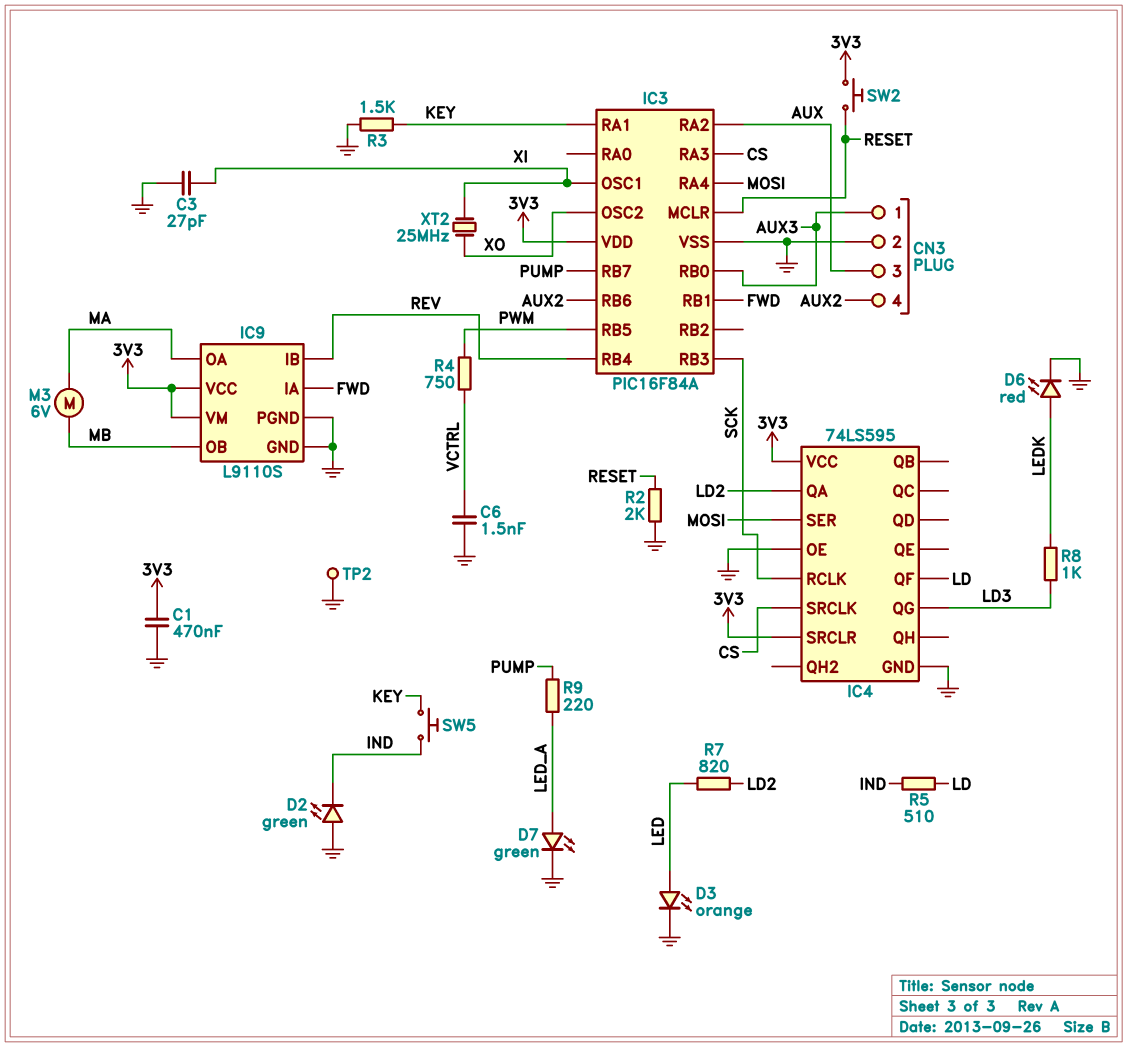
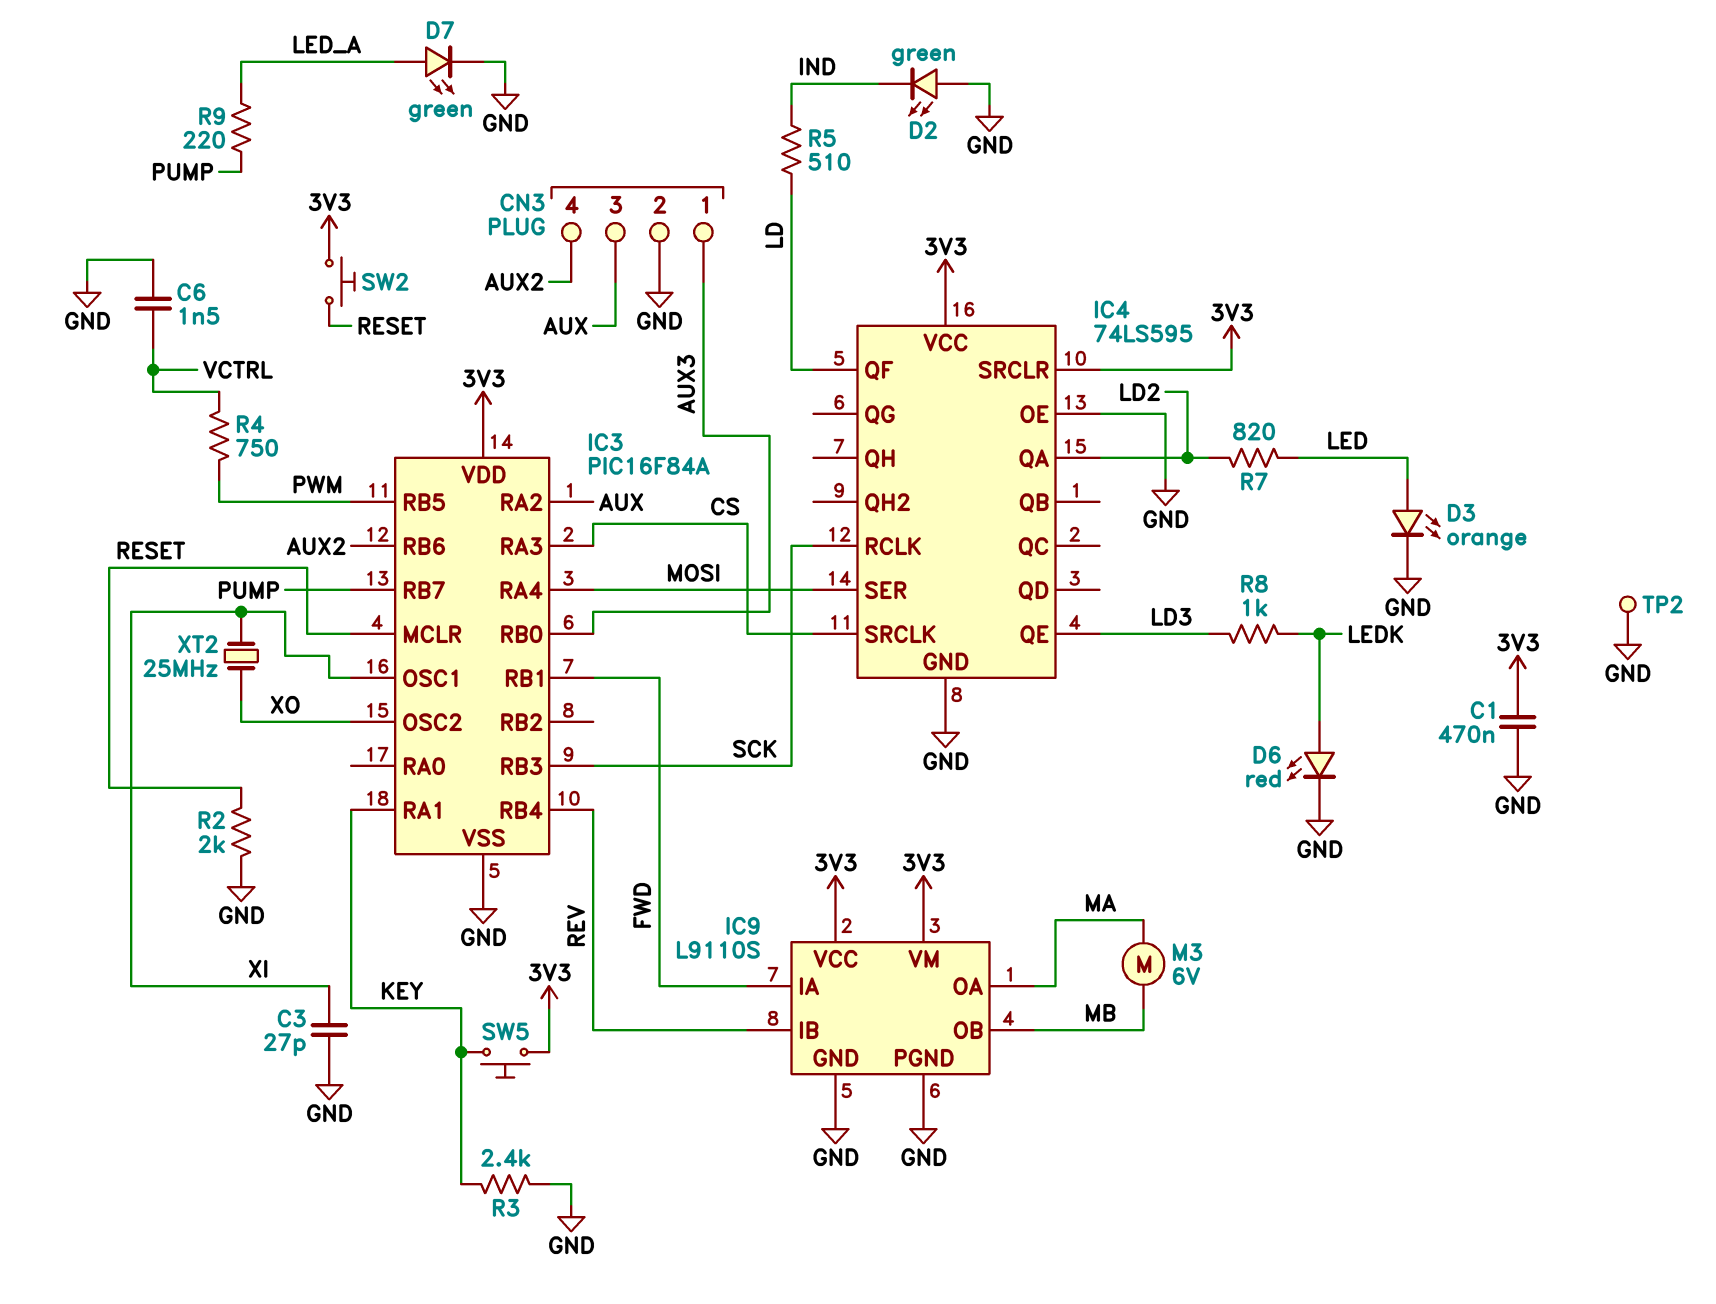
IC4 pin QE: none -> LD3
IC4 pin QG: LD3 -> none
R3: 1.5k (GND, KEY) -> 2.4k (GND, KEY)
SW5: button (IND, KEY) -> button (3V3, KEY)

